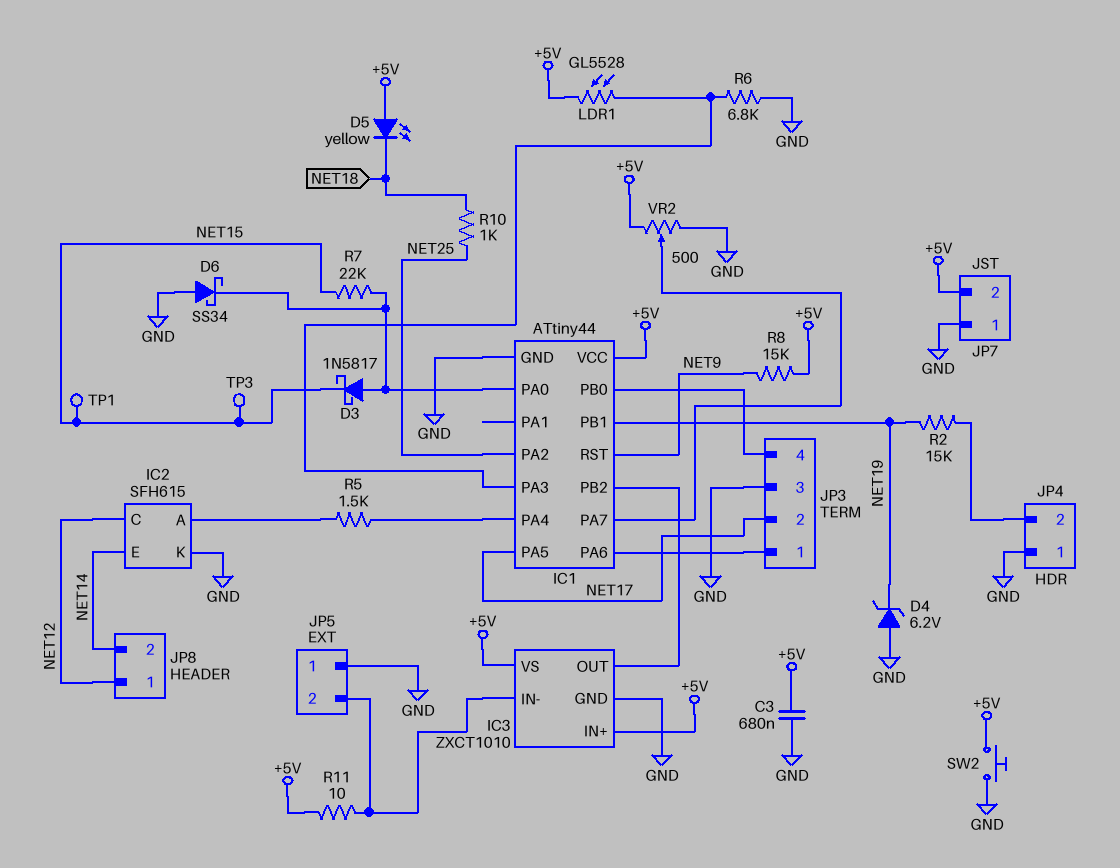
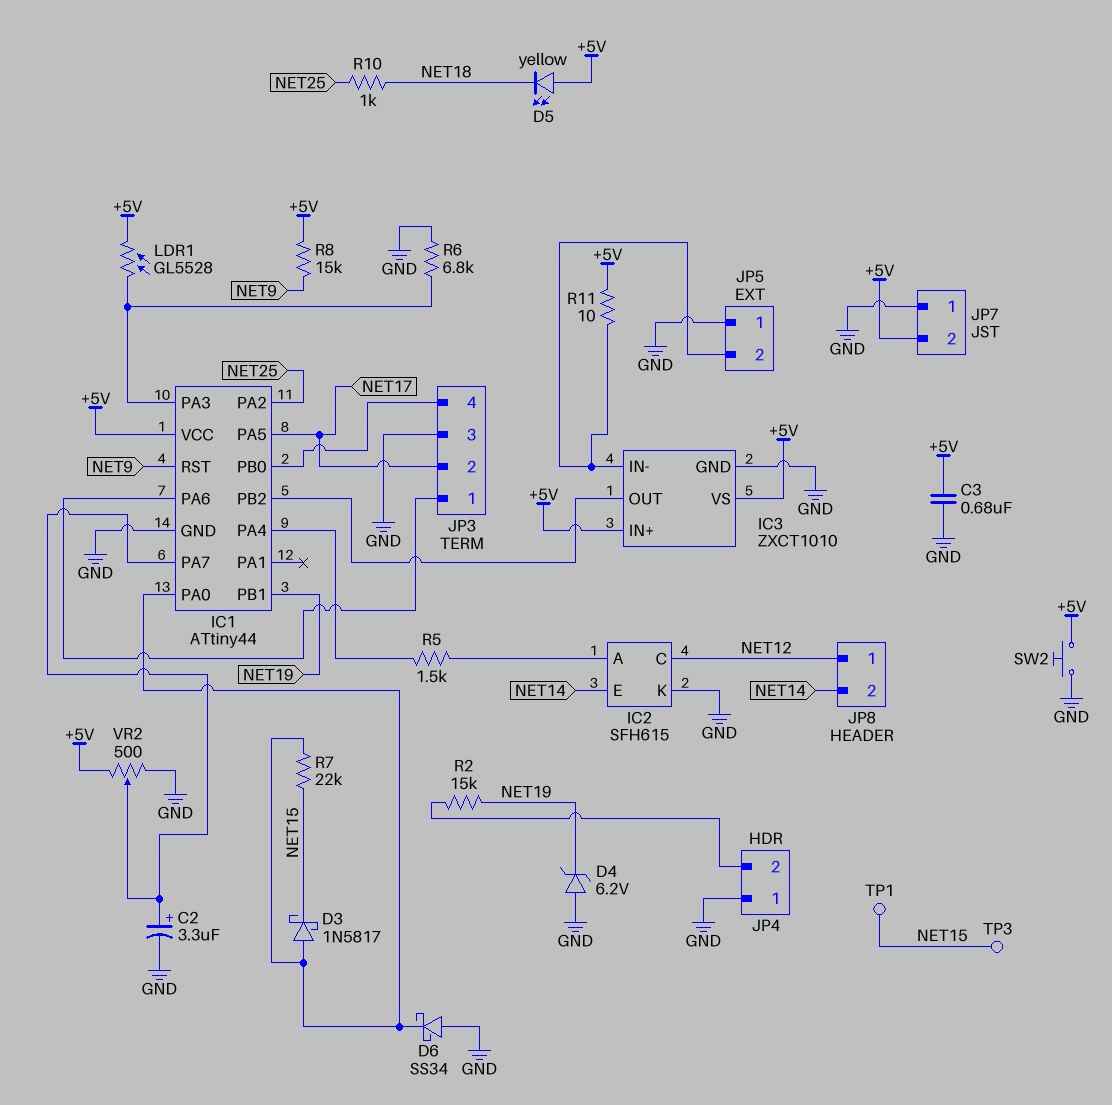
C2: none -> 3.3uF (plus IC1/PA7, minus GND)

